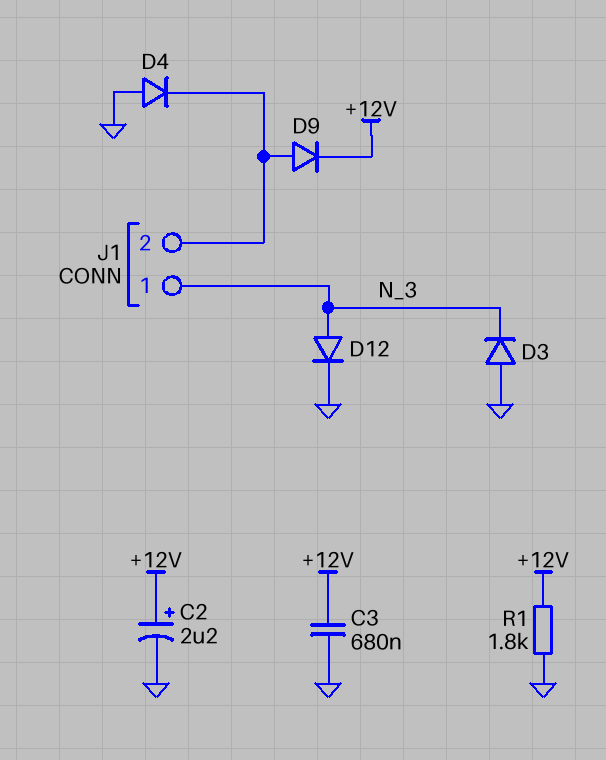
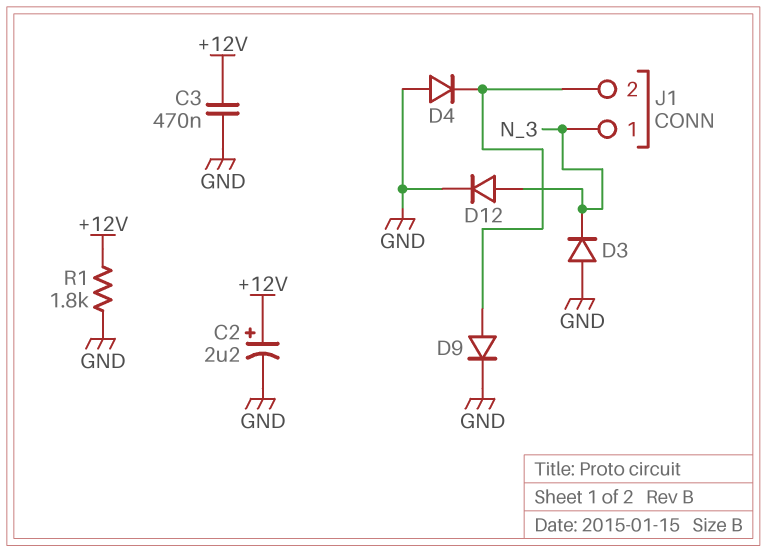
C3: 680nF (+12V, GND) -> 470nF (+12V, GND)
D9: diode (A J1/2, K +12V) -> diode (A J1/2, K GND)

